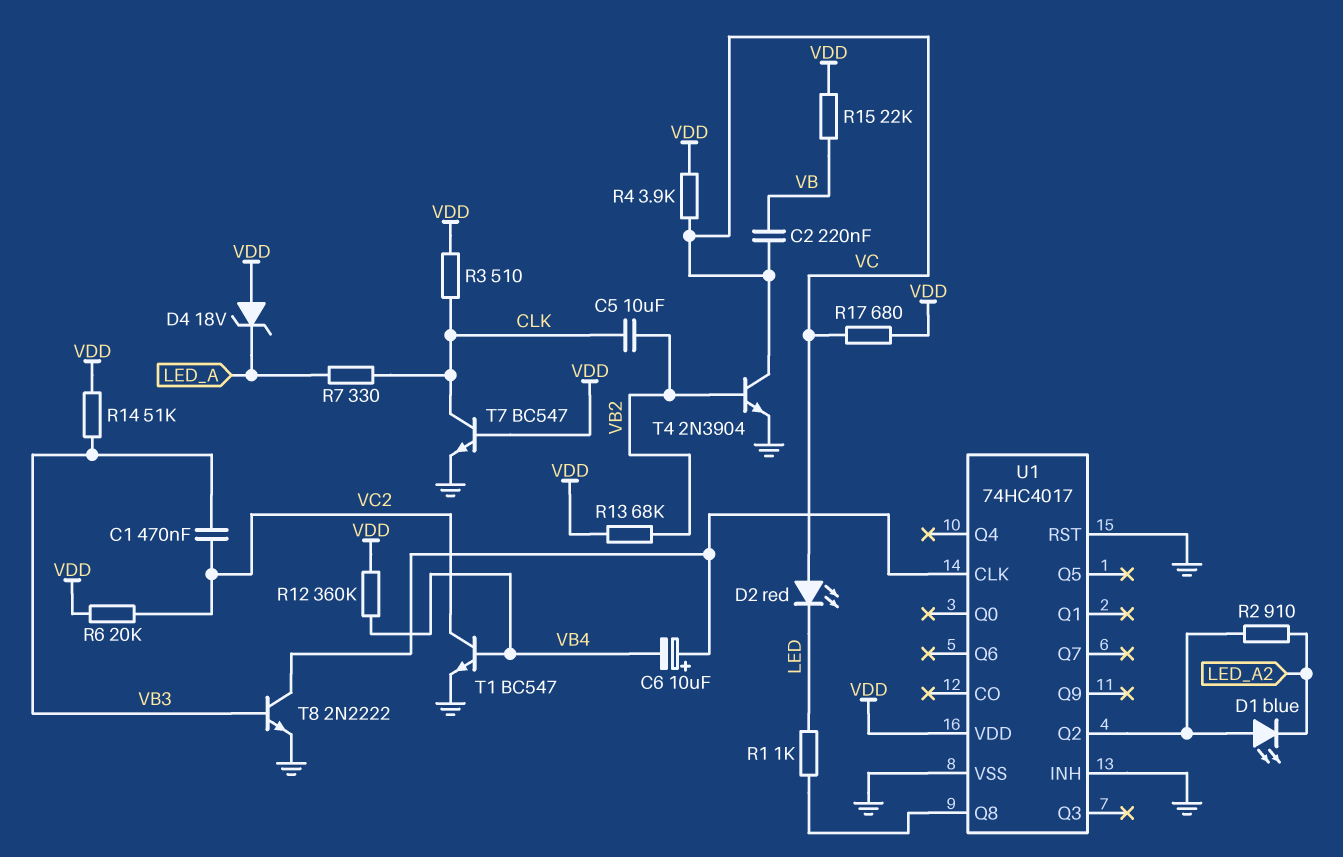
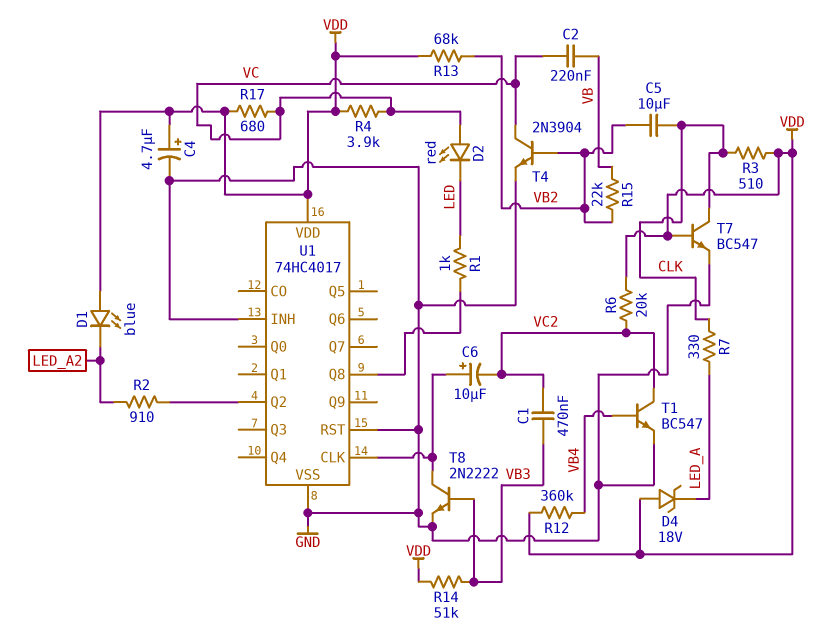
C4: none -> 4.7uF (plus VDD, minus GND)
C6: 10uF (plus U1/CLK, minus VB4) -> 10uF (plus U1/CLK, minus VC2)
D1: LED blue (A U1/Q2, K LED_A2) -> LED blue (A VDD, K LED_A2)
R15: 22k (VB, VDD) -> 22k (VB, VB2)

